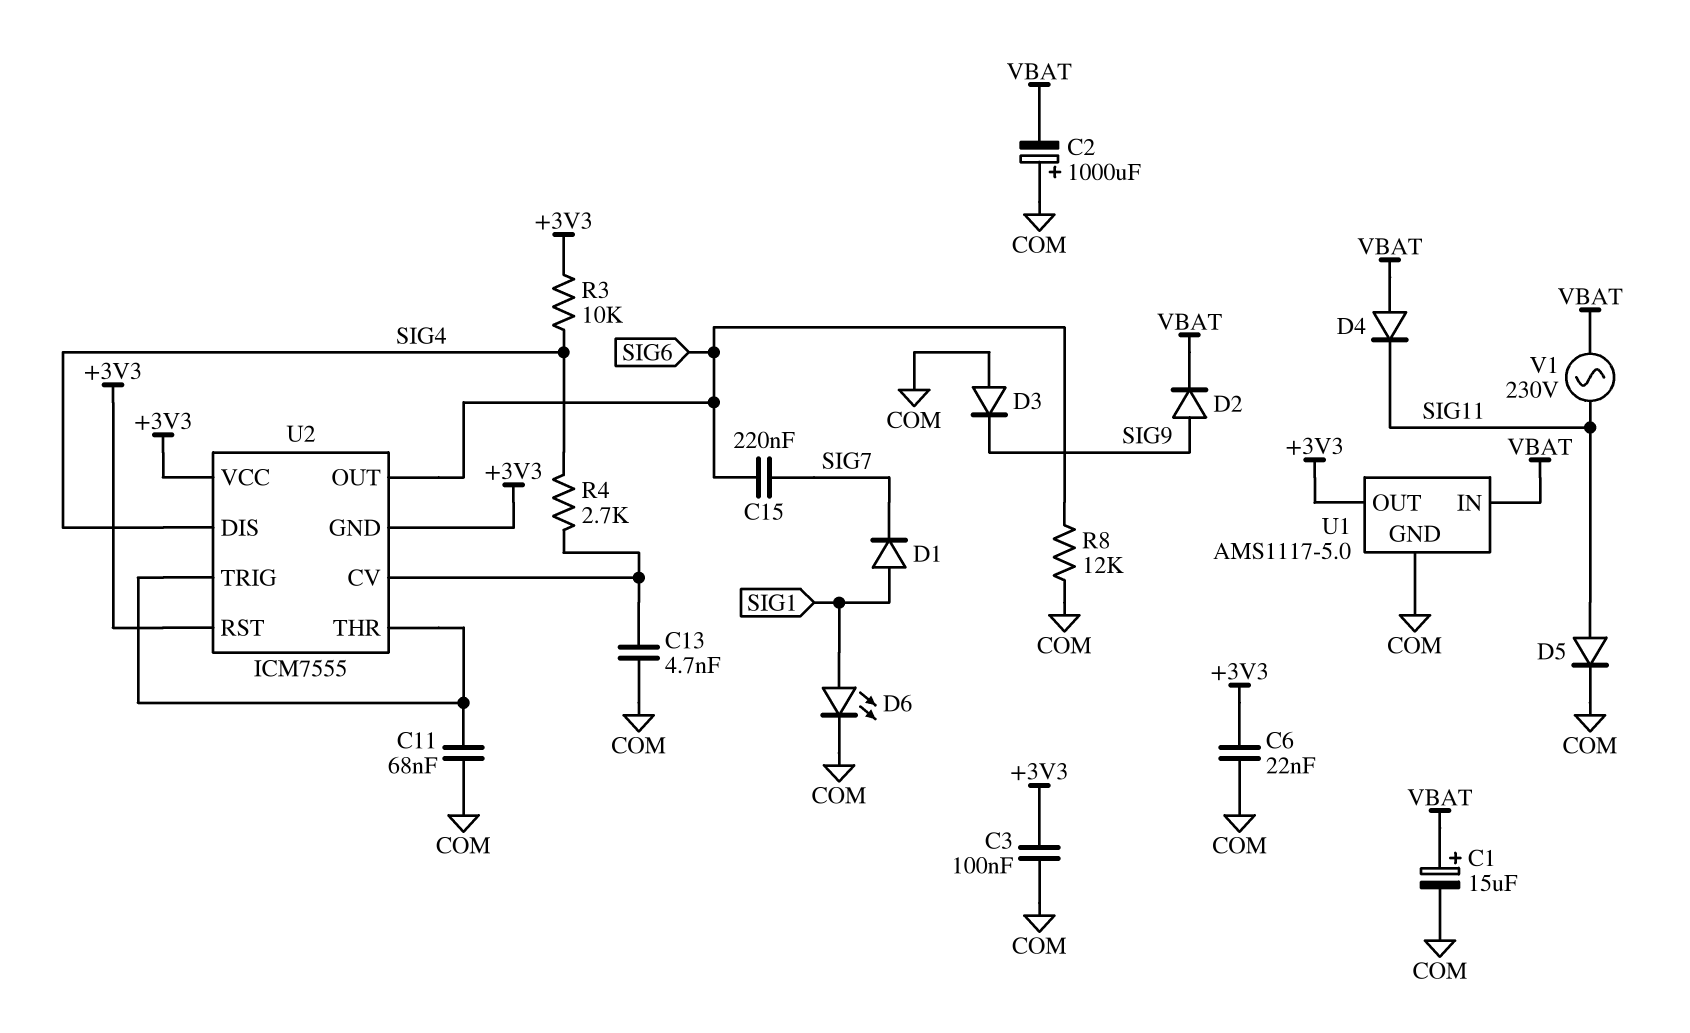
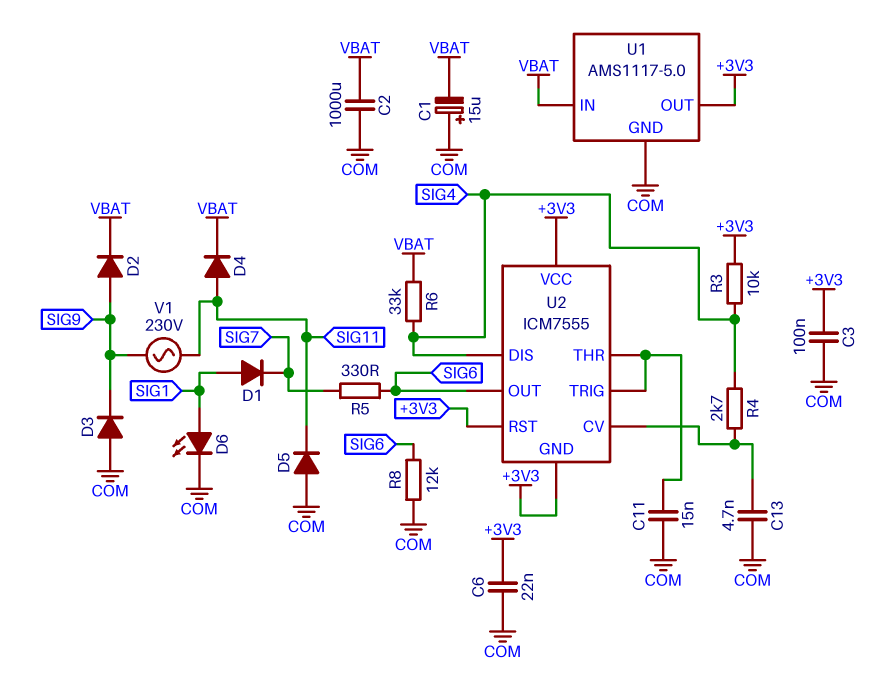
C1: 15uF (plus VBAT, minus COM) -> 15uF (plus COM, minus VBAT)
C2: 1000uF (plus COM, minus VBAT) -> 1000uF (COM, VBAT)
C11: 68nF (COM, U2/THR) -> 15nF (COM, U2/THR)
C15: 220nF (SIG6, SIG7) -> none
D4: diode (A VBAT, K SIG11) -> diode (A SIG11, K VBAT)
D5: diode (A SIG11, K COM) -> diode (A COM, K SIG11)
R5: none -> 330 (SIG6, SIG7)
R6: none -> 33k (SIG4, VBAT)
V1: AC 230V (SIG11, VBAT) -> AC 230V (SIG9, SIG11)

